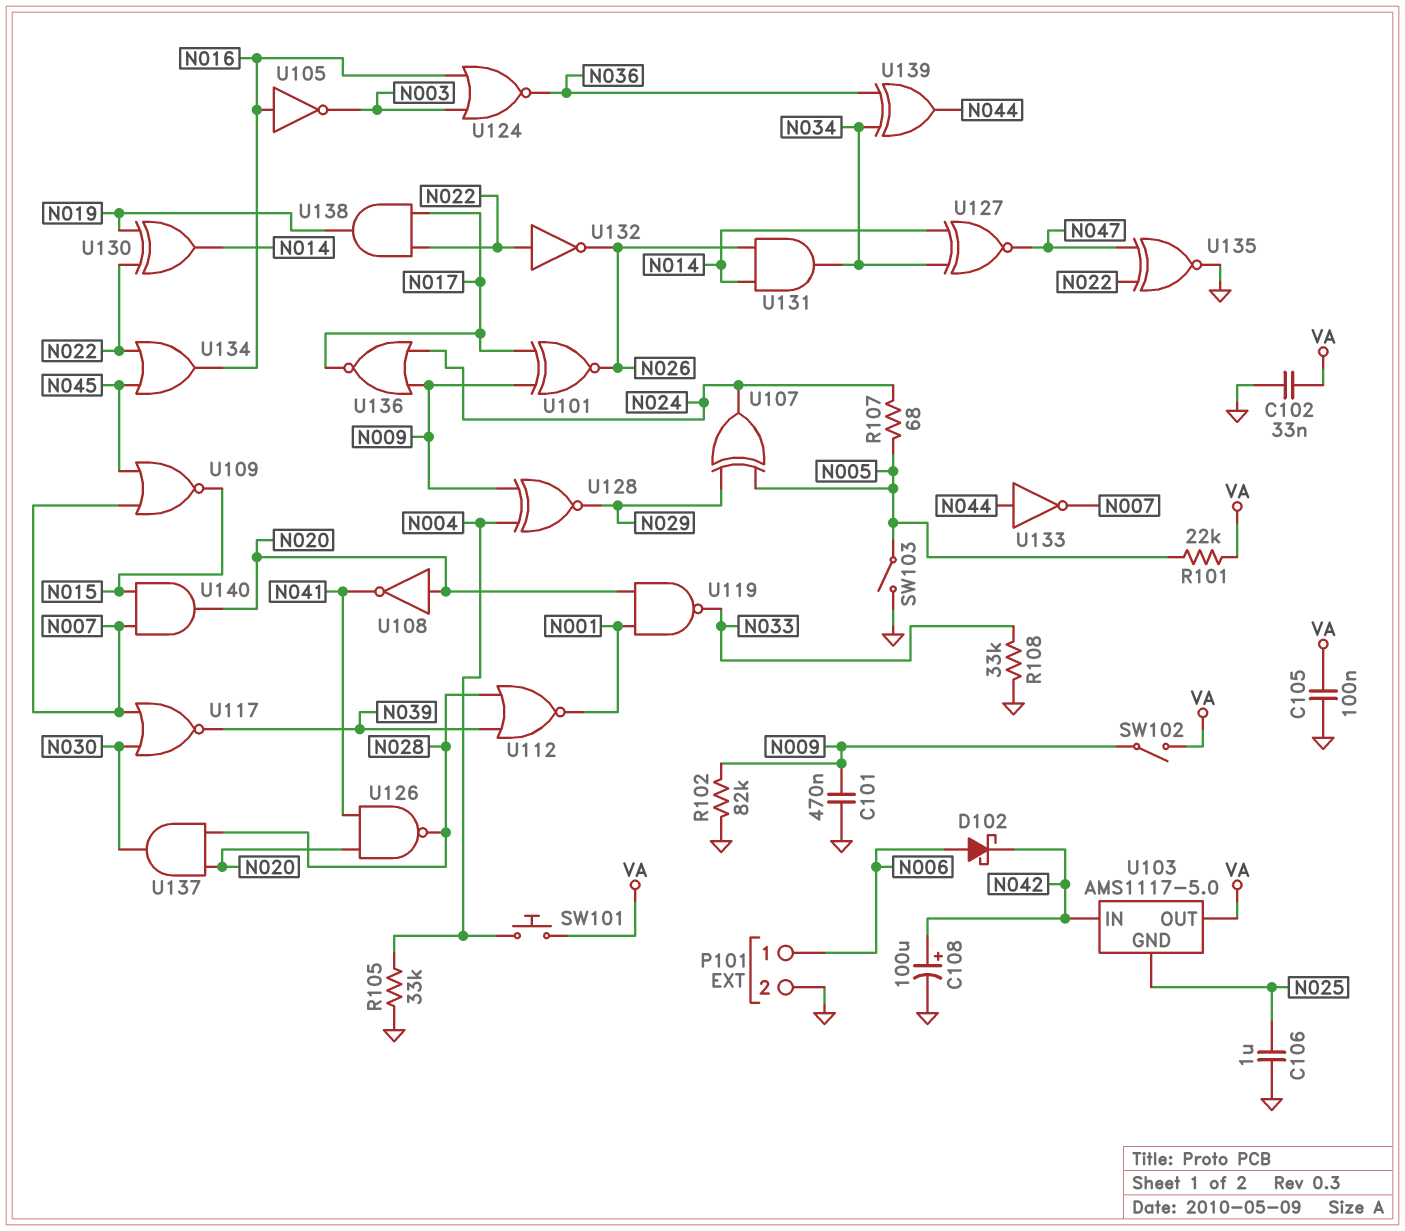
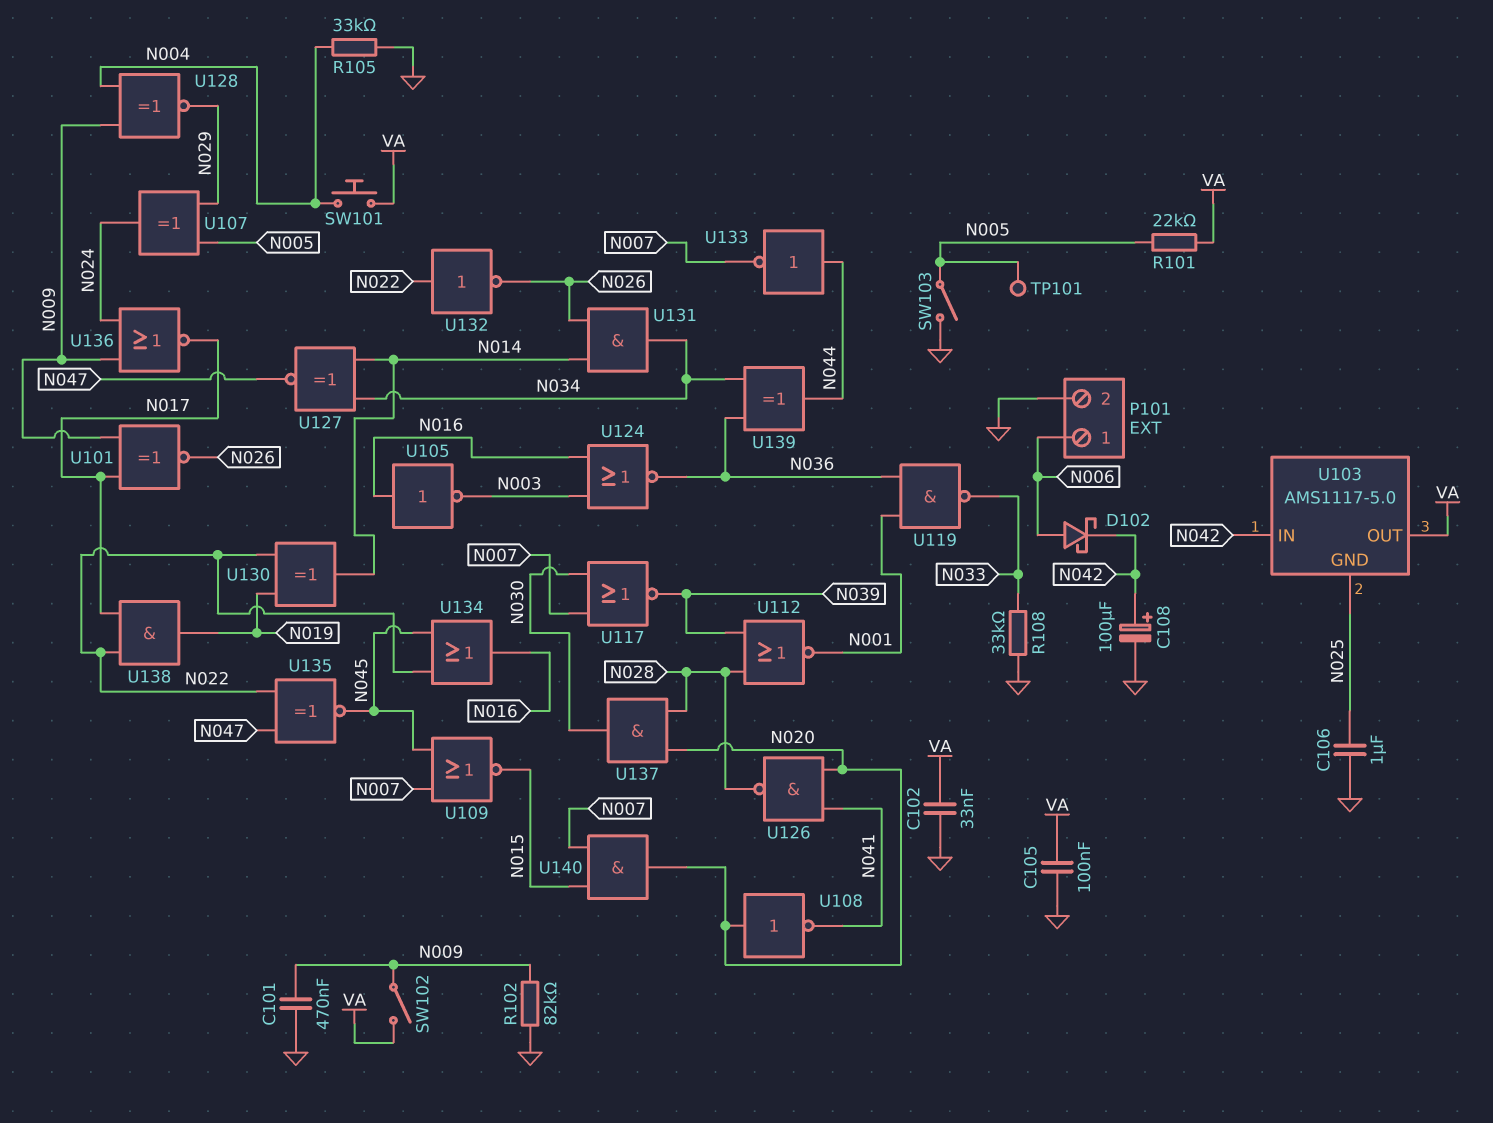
R107: 68 (N005, N024) -> none
TP101: none -> test point (N005)
U119: NAND (in N001, in N020, out N033) -> NAND (in N001, in N036, out N033)
U135: XNOR (in N022, in N047, out GND) -> XNOR (in N022, in N047, out N045)

